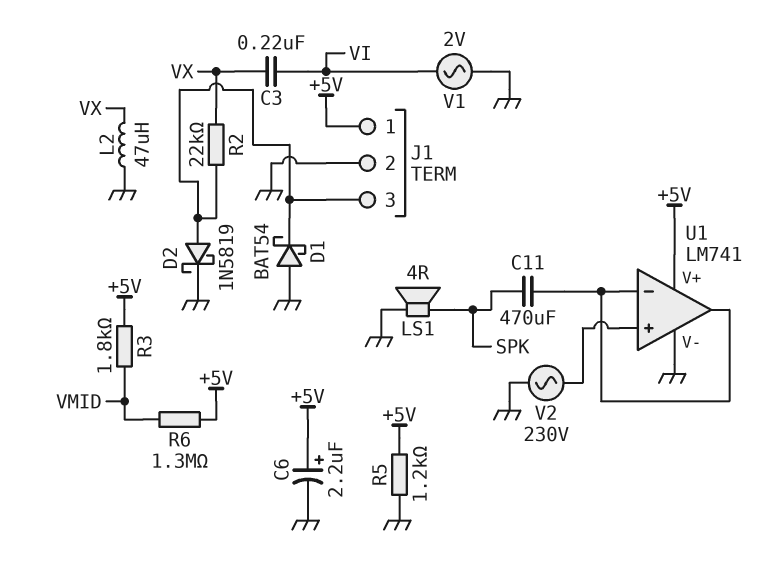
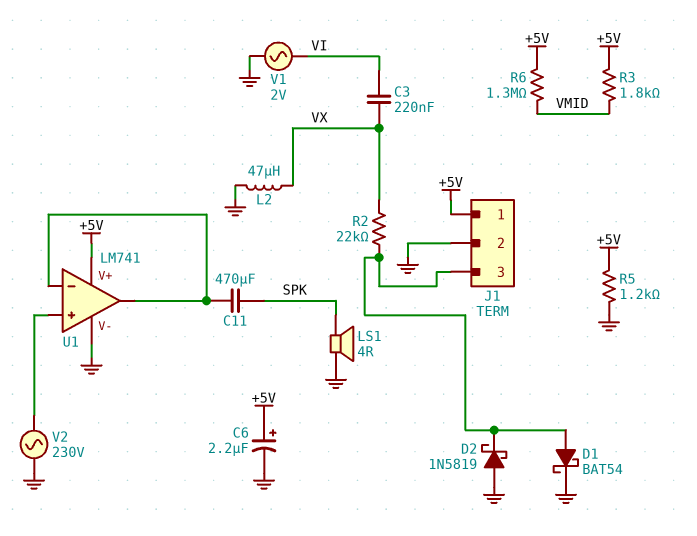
D1: schottky BAT54 (A GND, K J1/3) -> schottky BAT54 (A J1/3, K GND)
D2: schottky 1N5819 (A J1/3, K GND) -> schottky 1N5819 (A GND, K J1/3)

